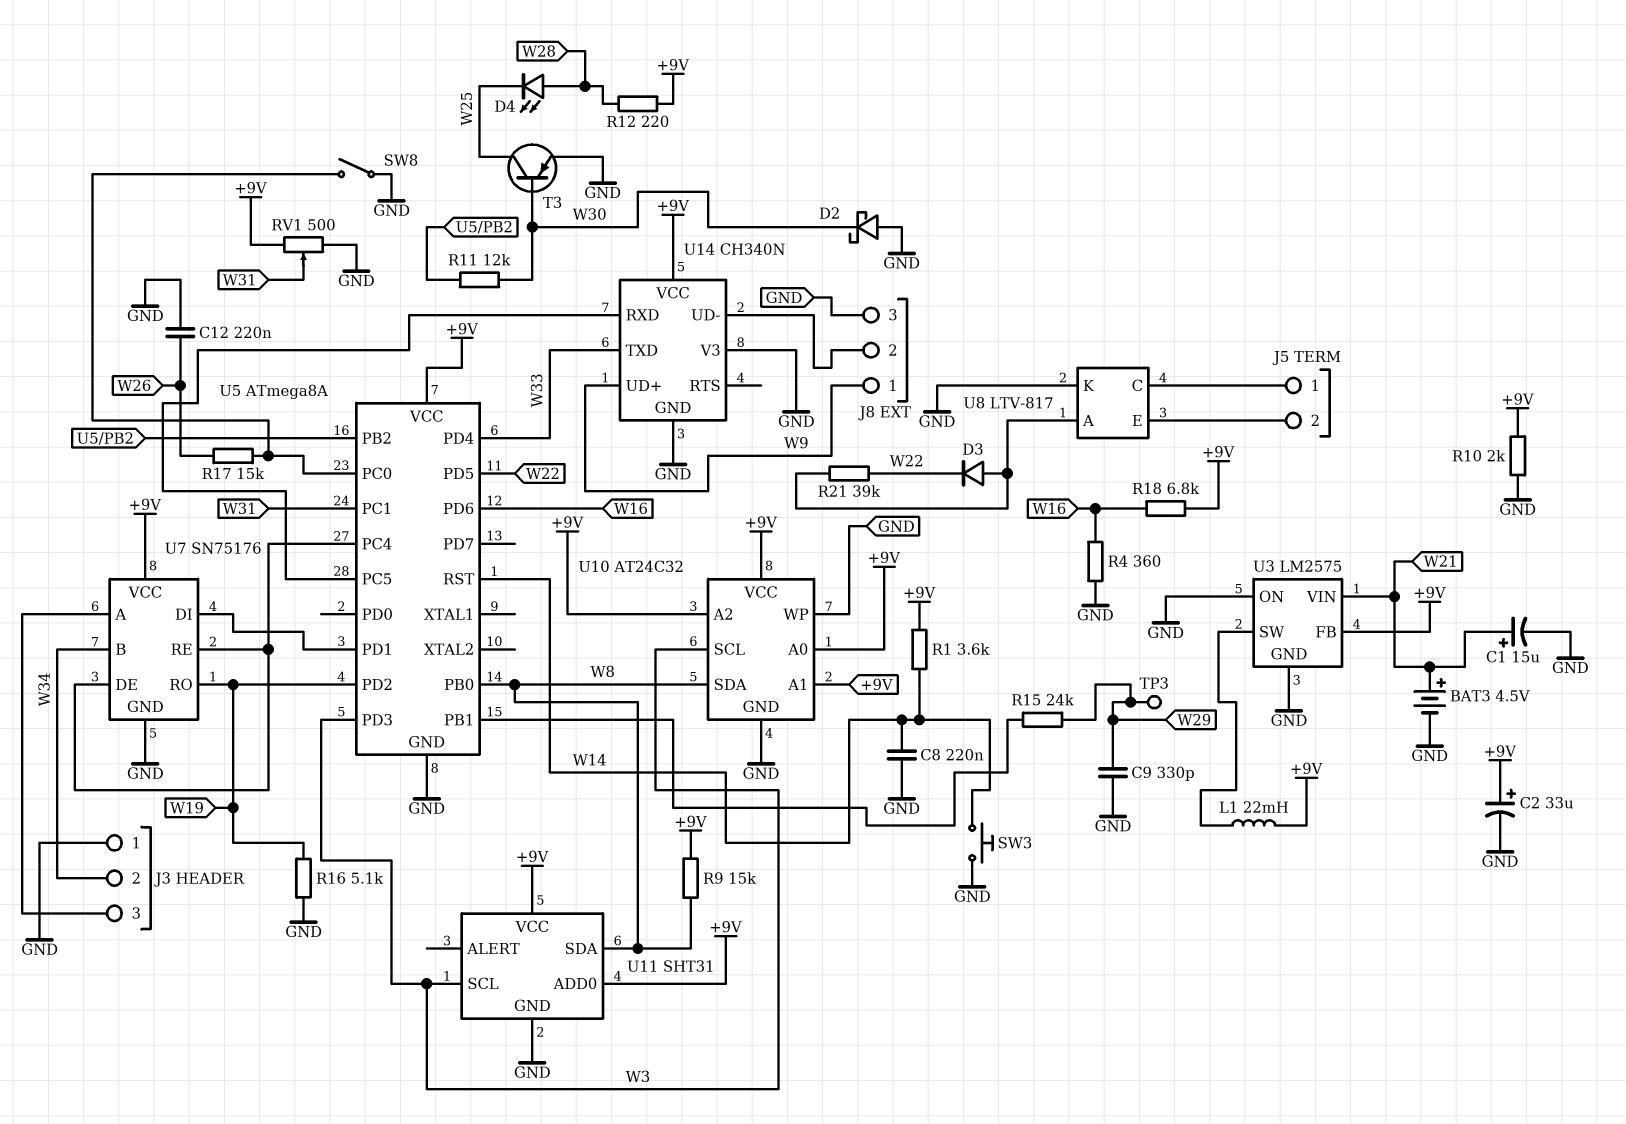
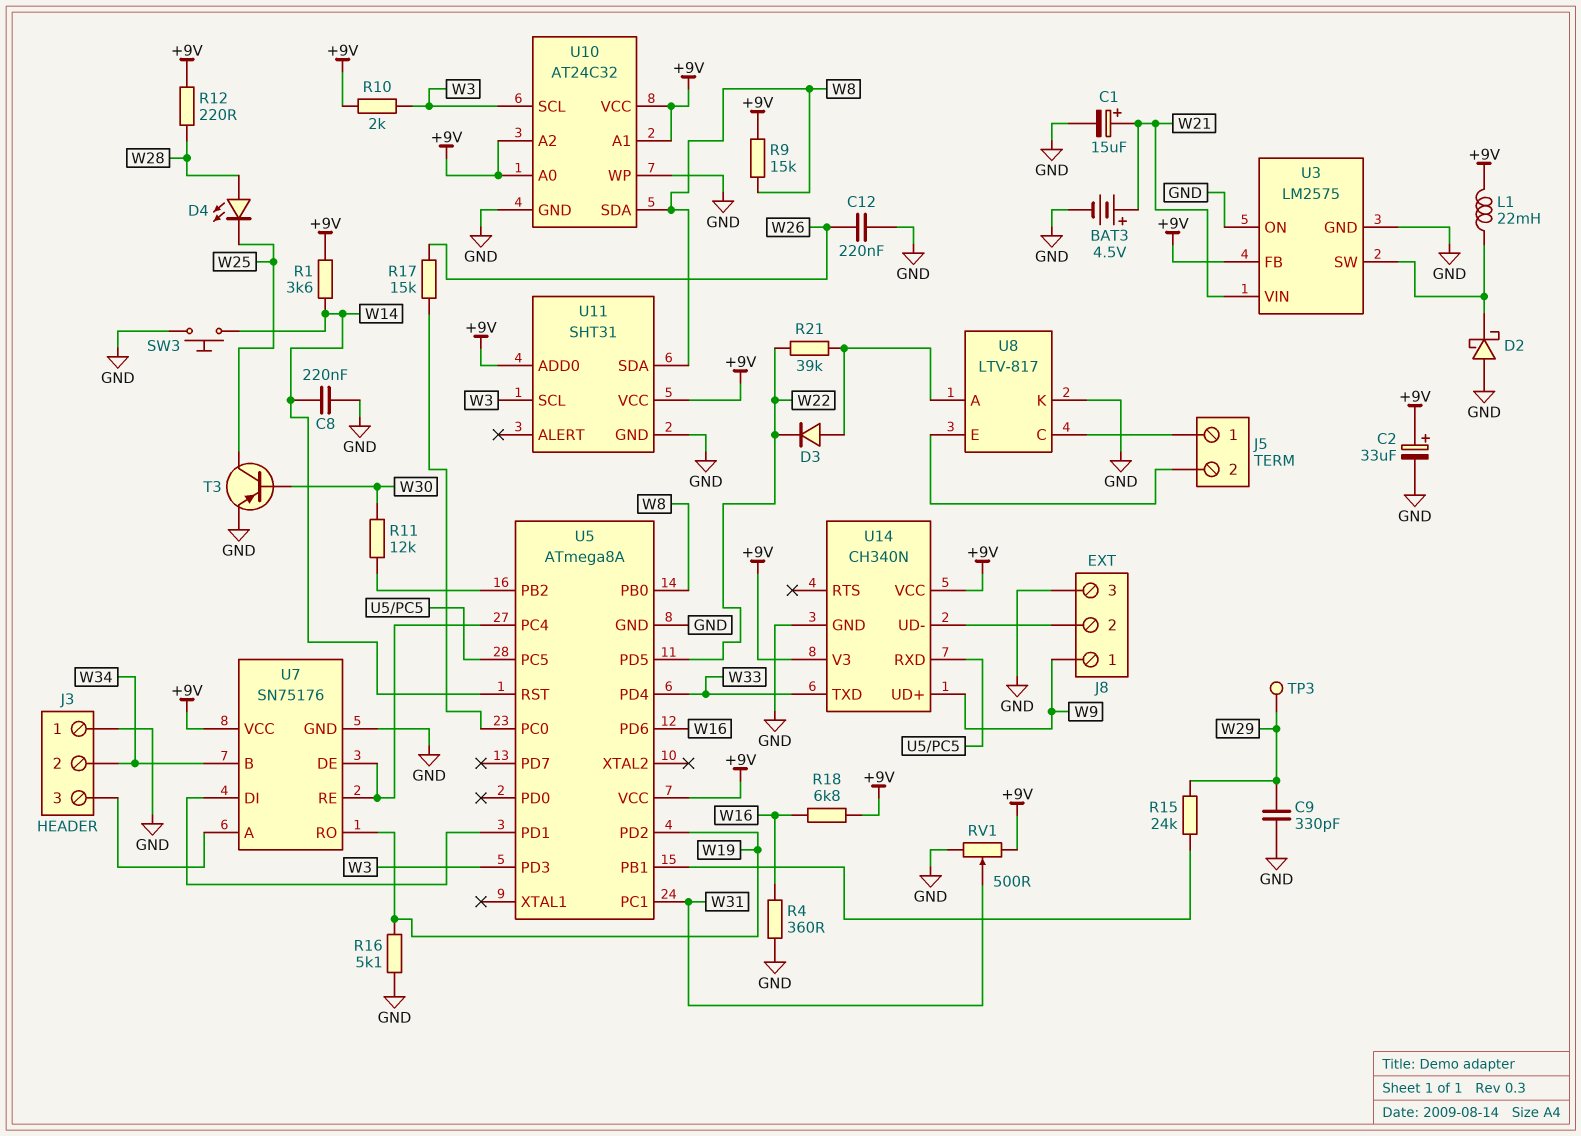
D2: schottky (A GND, K W30) -> schottky (A GND, K U3/SW)
R10: 2k (+9V, GND) -> 2k (+9V, W3)
SW8: switch (GND, U5/PC0) -> none
U14 pin V3: GND -> +9V

